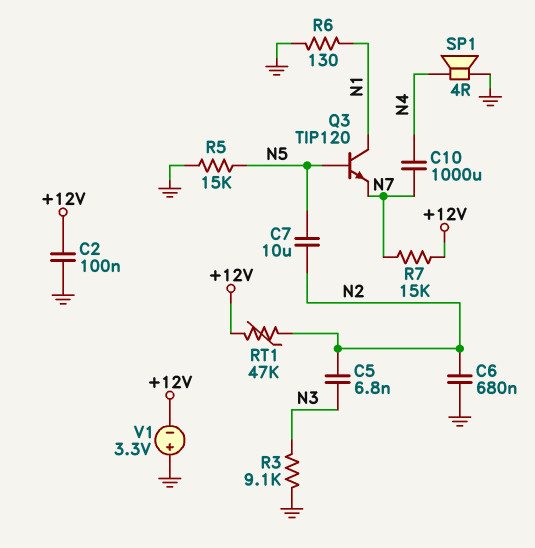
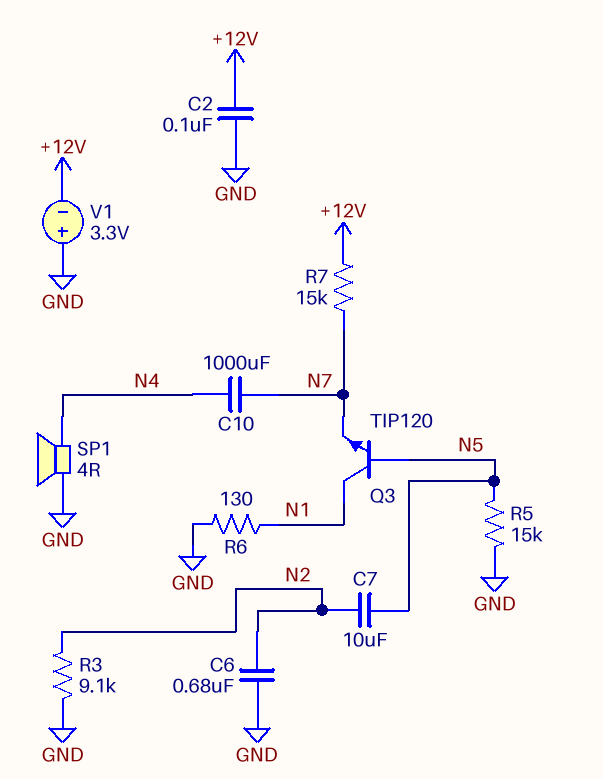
C5: 6.8nF (N2, N3) -> none
R3: 9.1k (GND, N3) -> 9.1k (GND, N2)
RT1: 47k (+12V, N2) -> none

